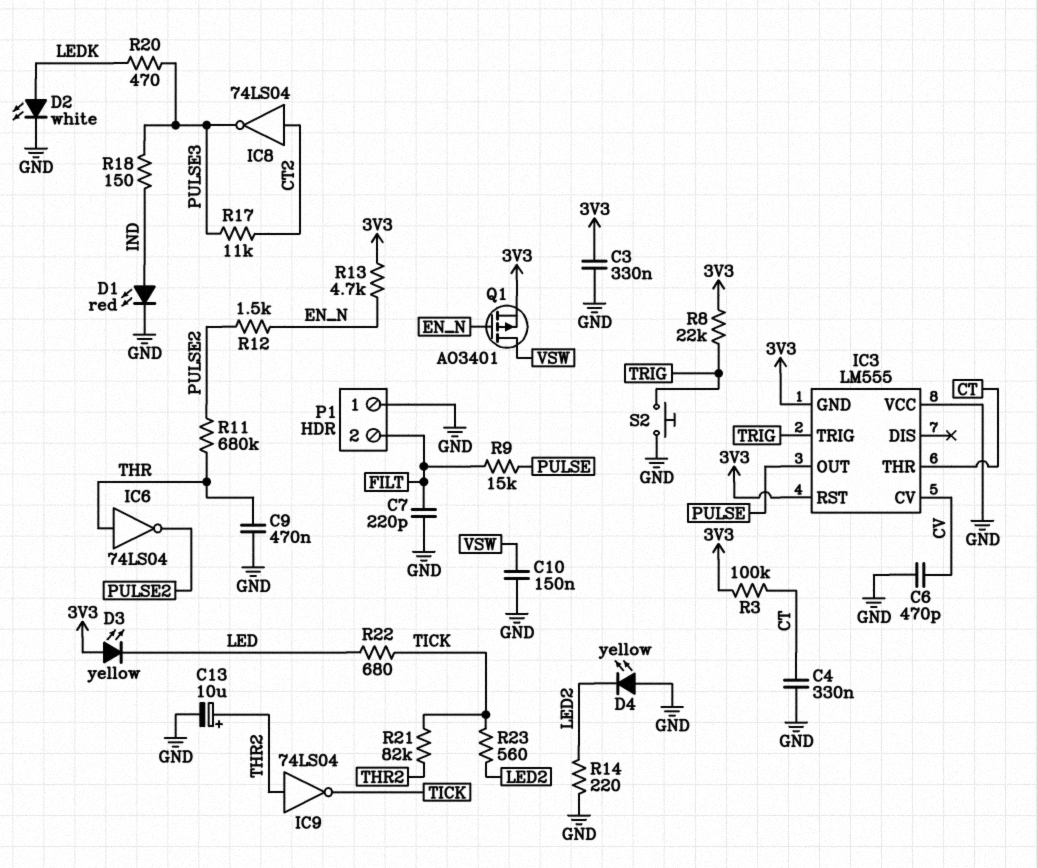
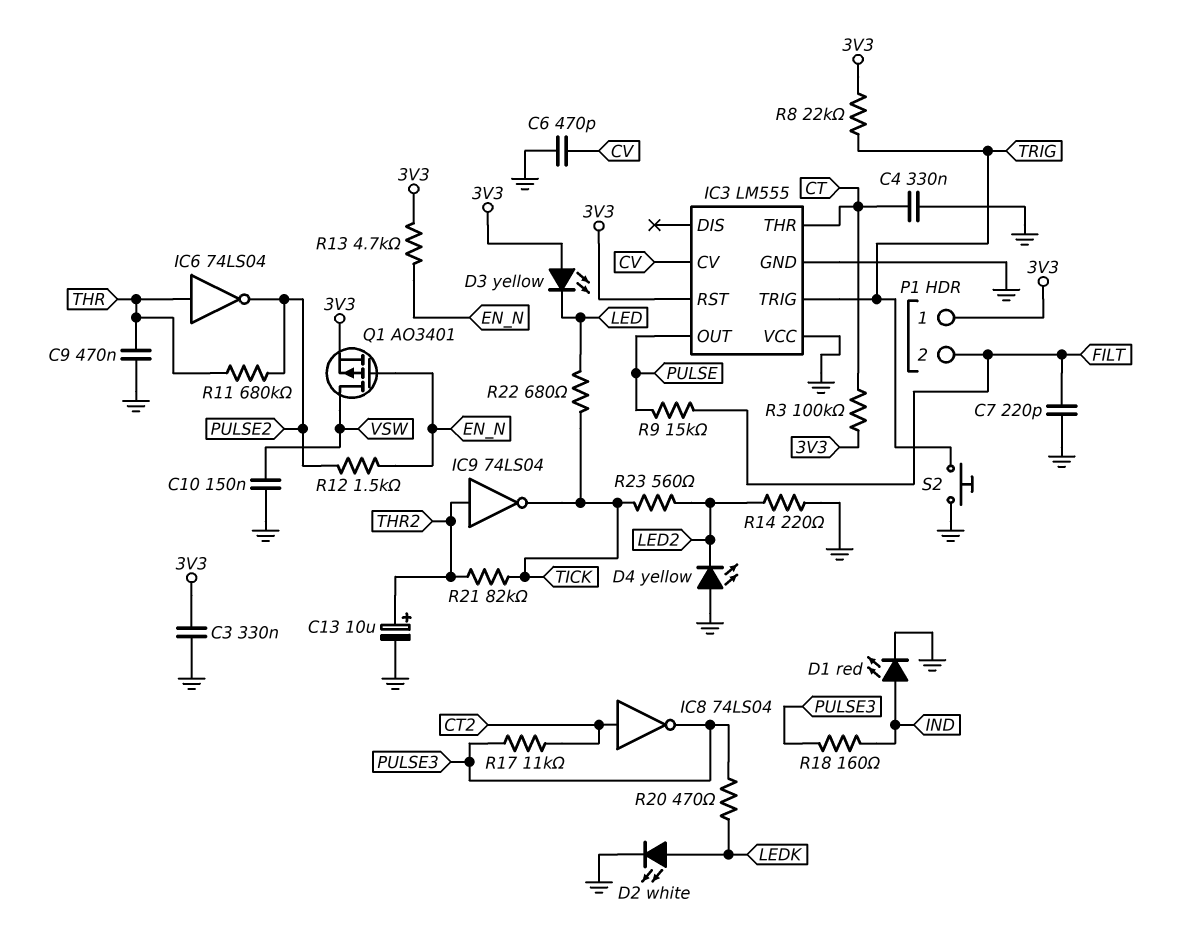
IC3 pin GND: 3V3 -> GND
P1 pin 1: GND -> 3V3
R18: 150 (IND, PULSE3) -> 160 (IND, PULSE3)

